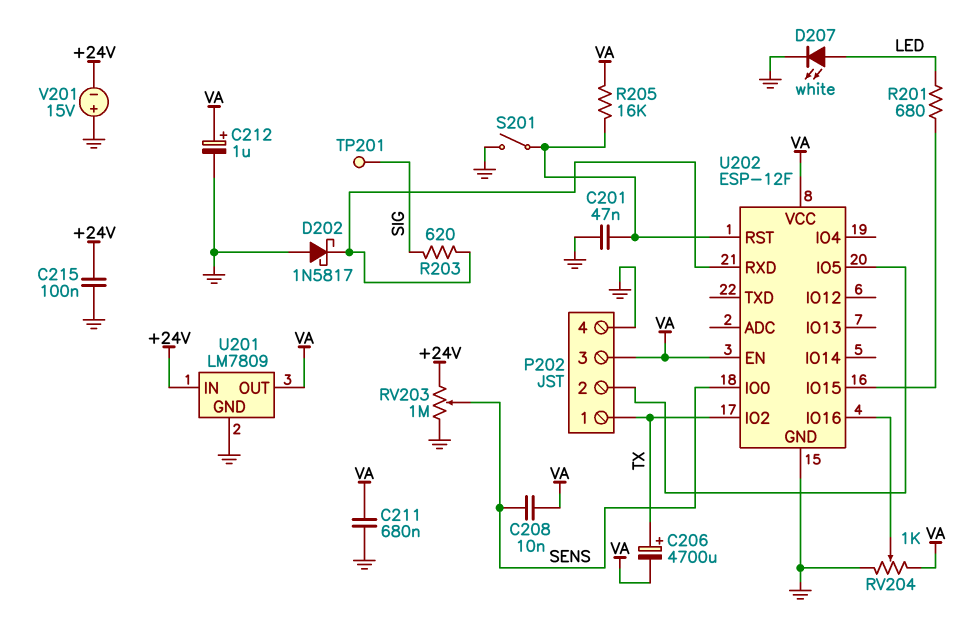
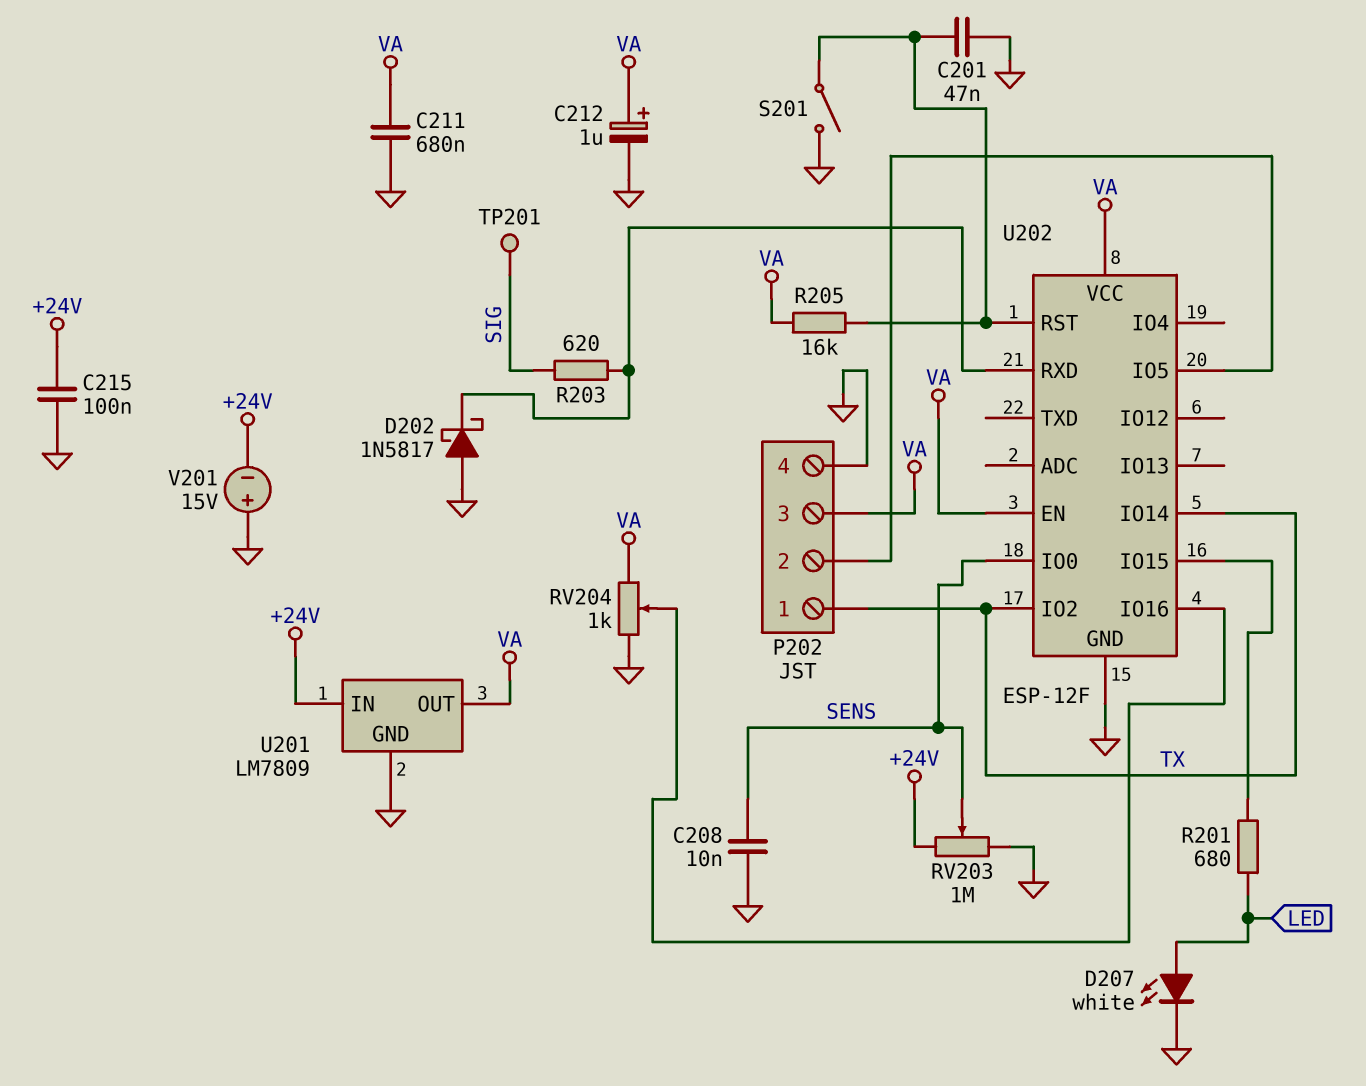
C206: 4700uF (plus TX, minus VA) -> none
C208: 10nF (SENS, VA) -> 10nF (GND, SENS)
U202 pin IO14: none -> TX

